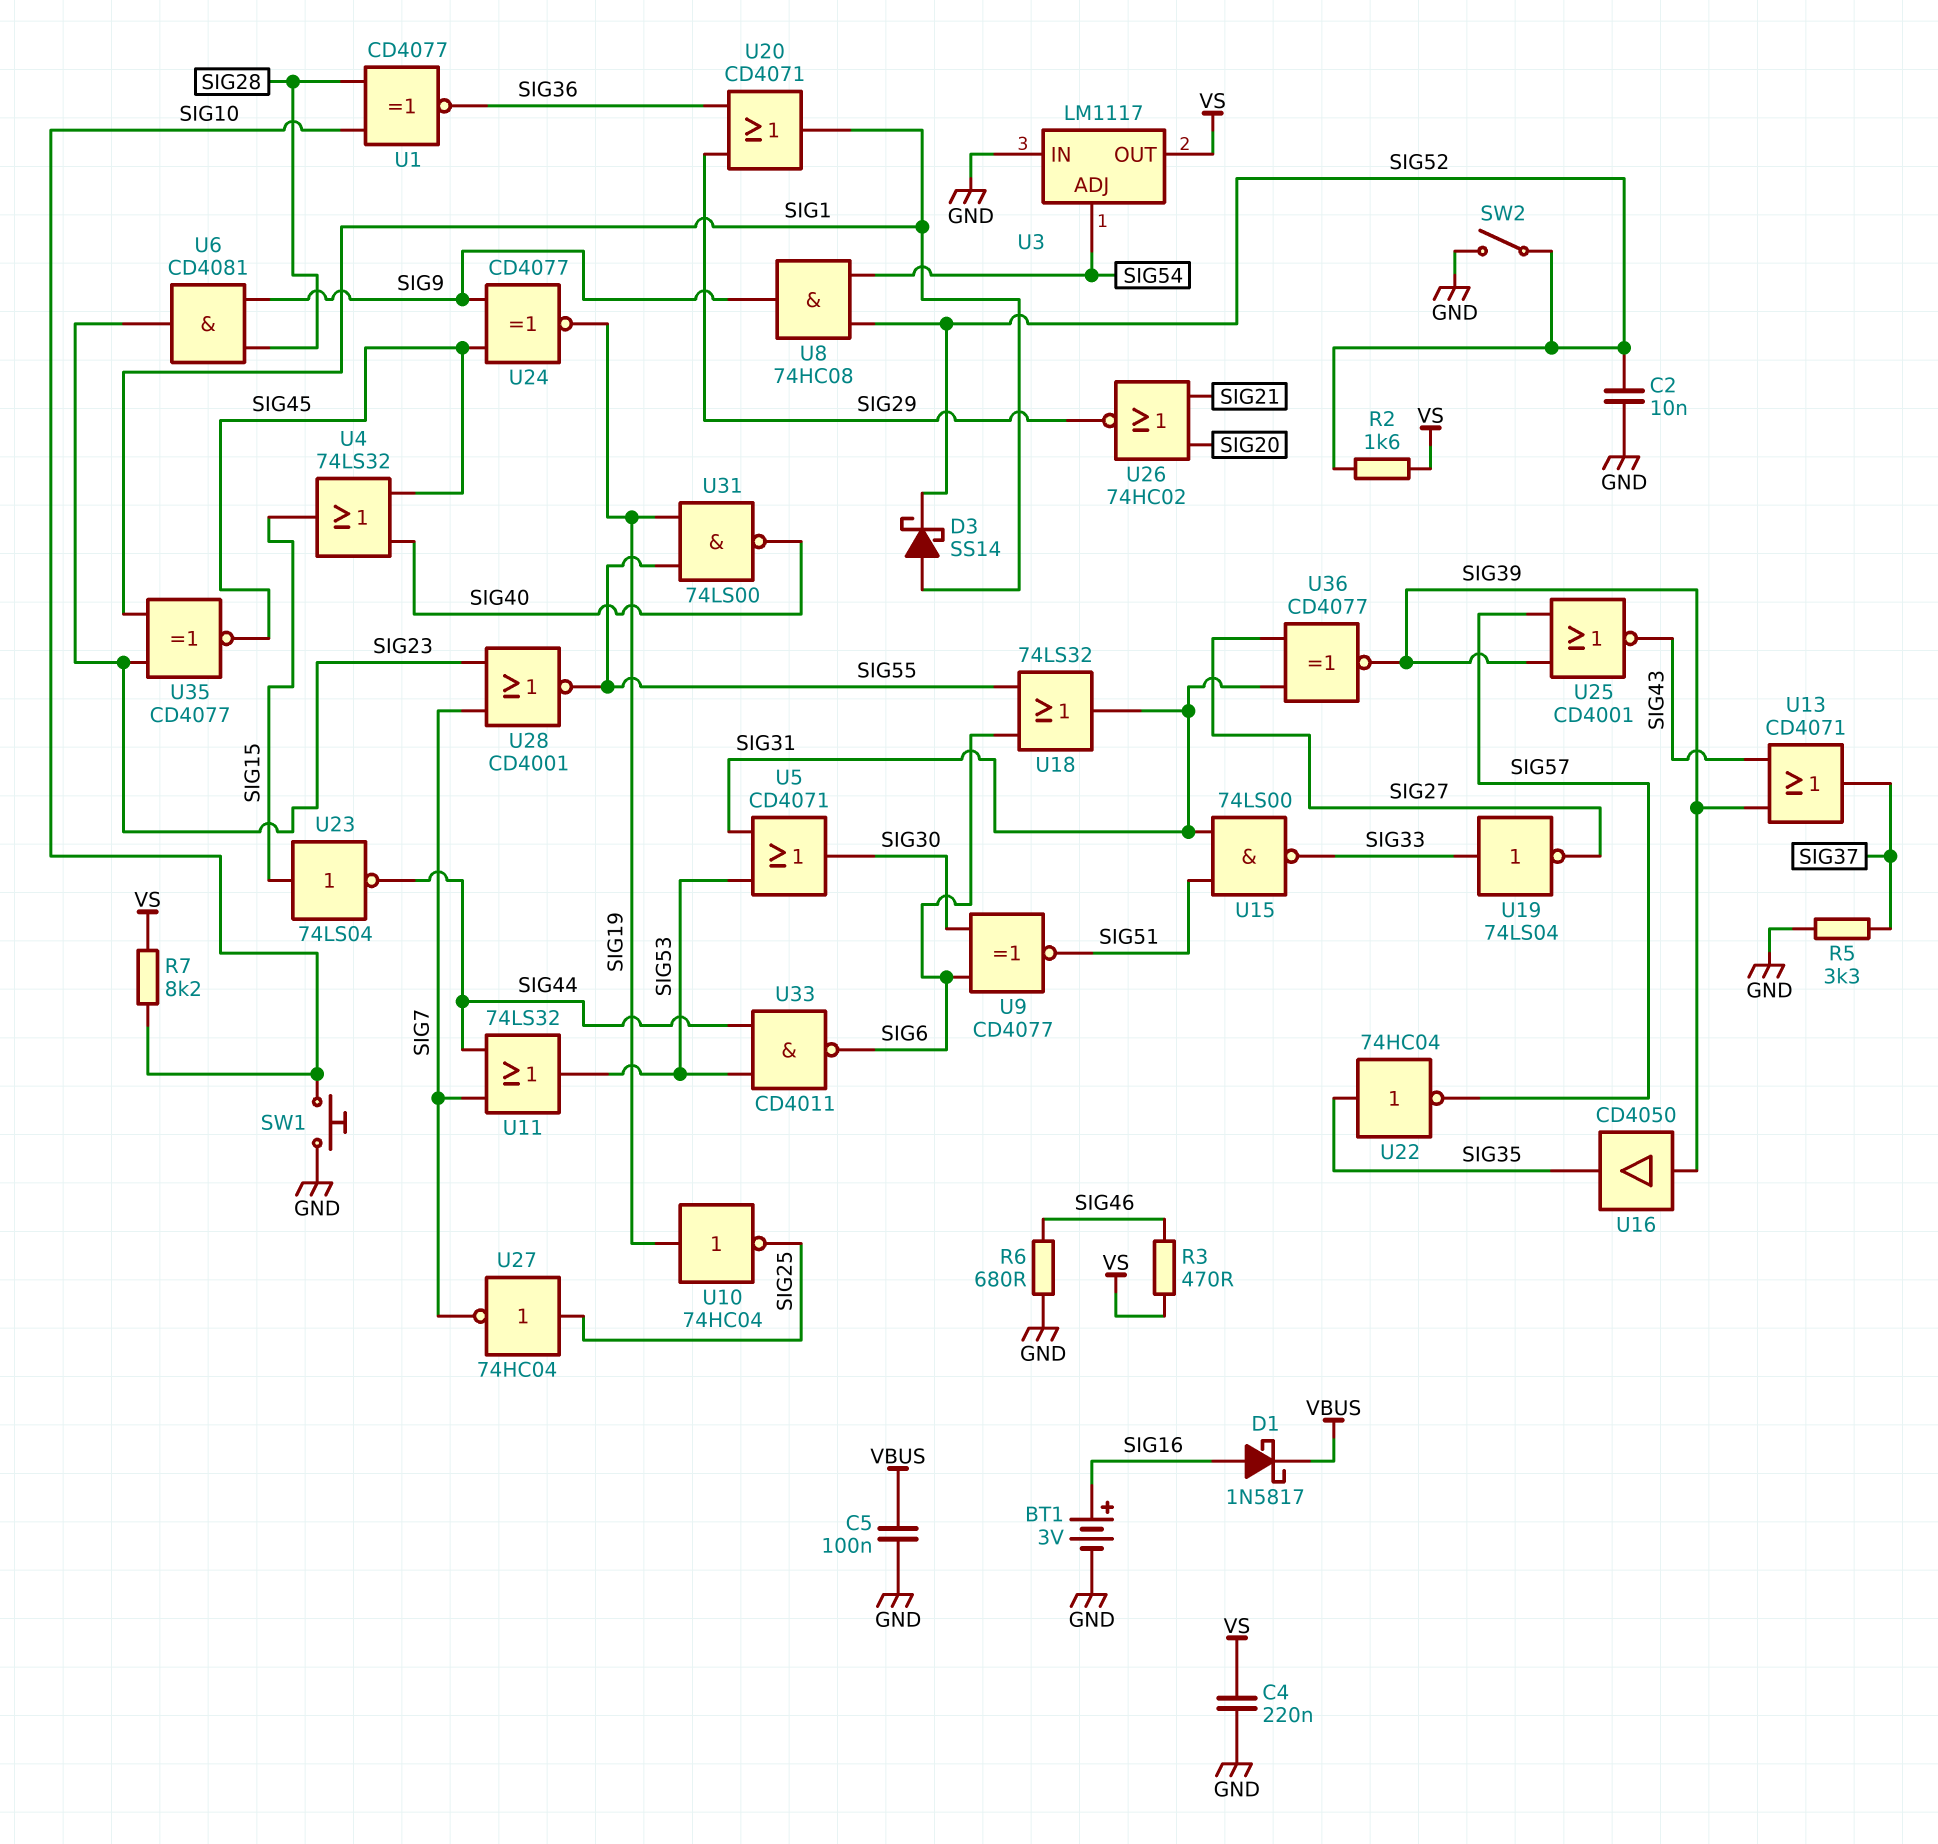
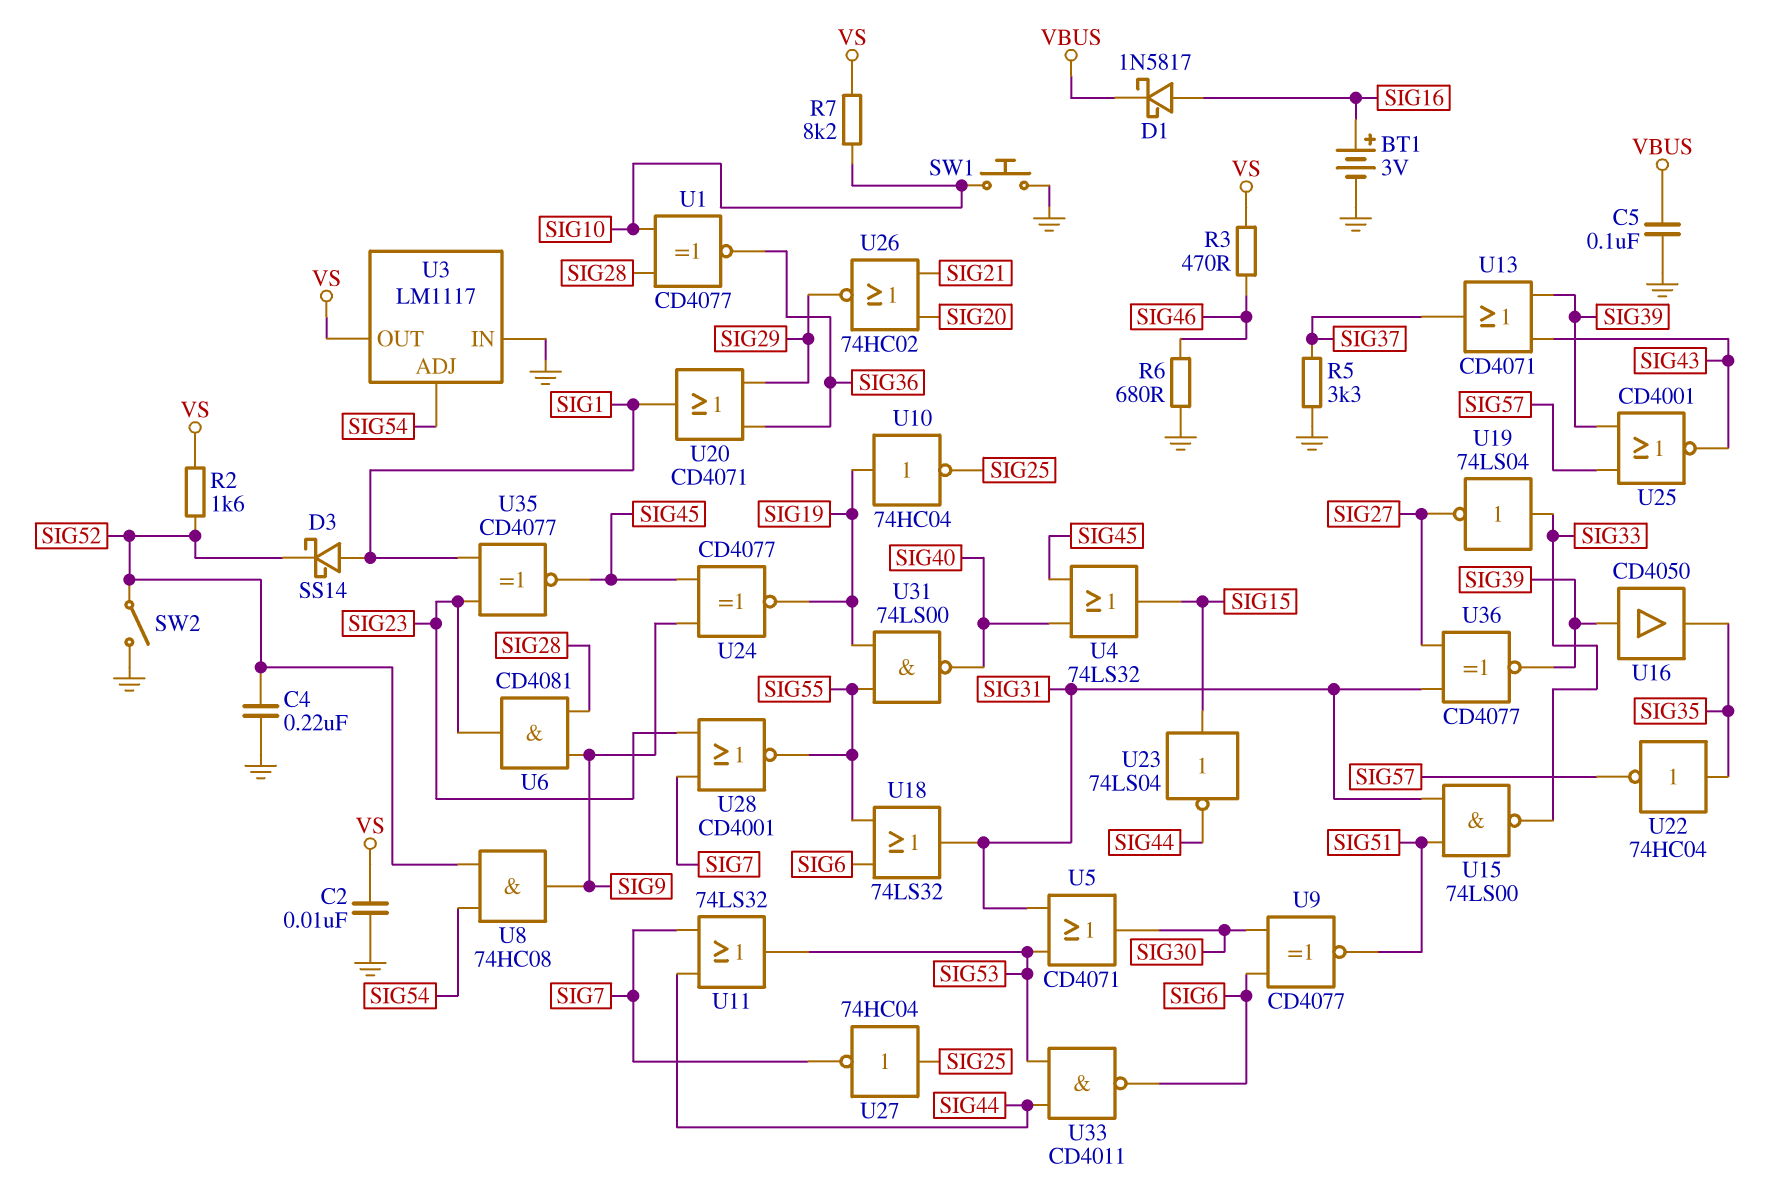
C2: 10nF (GND, SIG52) -> 10nF (GND, VS)
C4: 220nF (GND, VS) -> 220nF (GND, SIG52)

